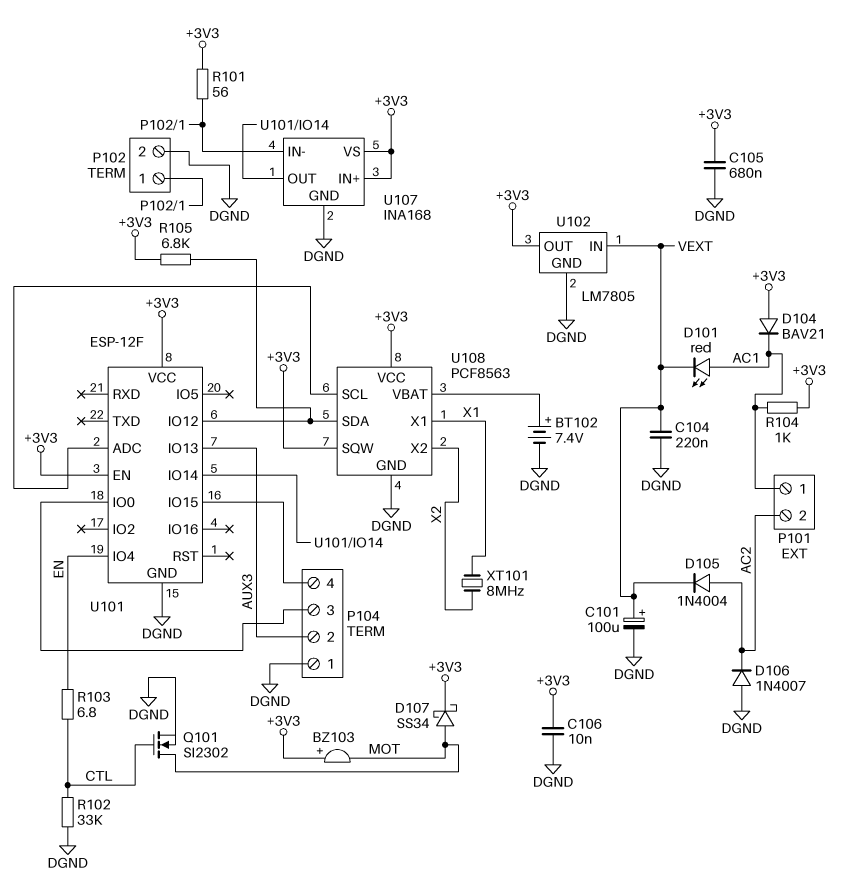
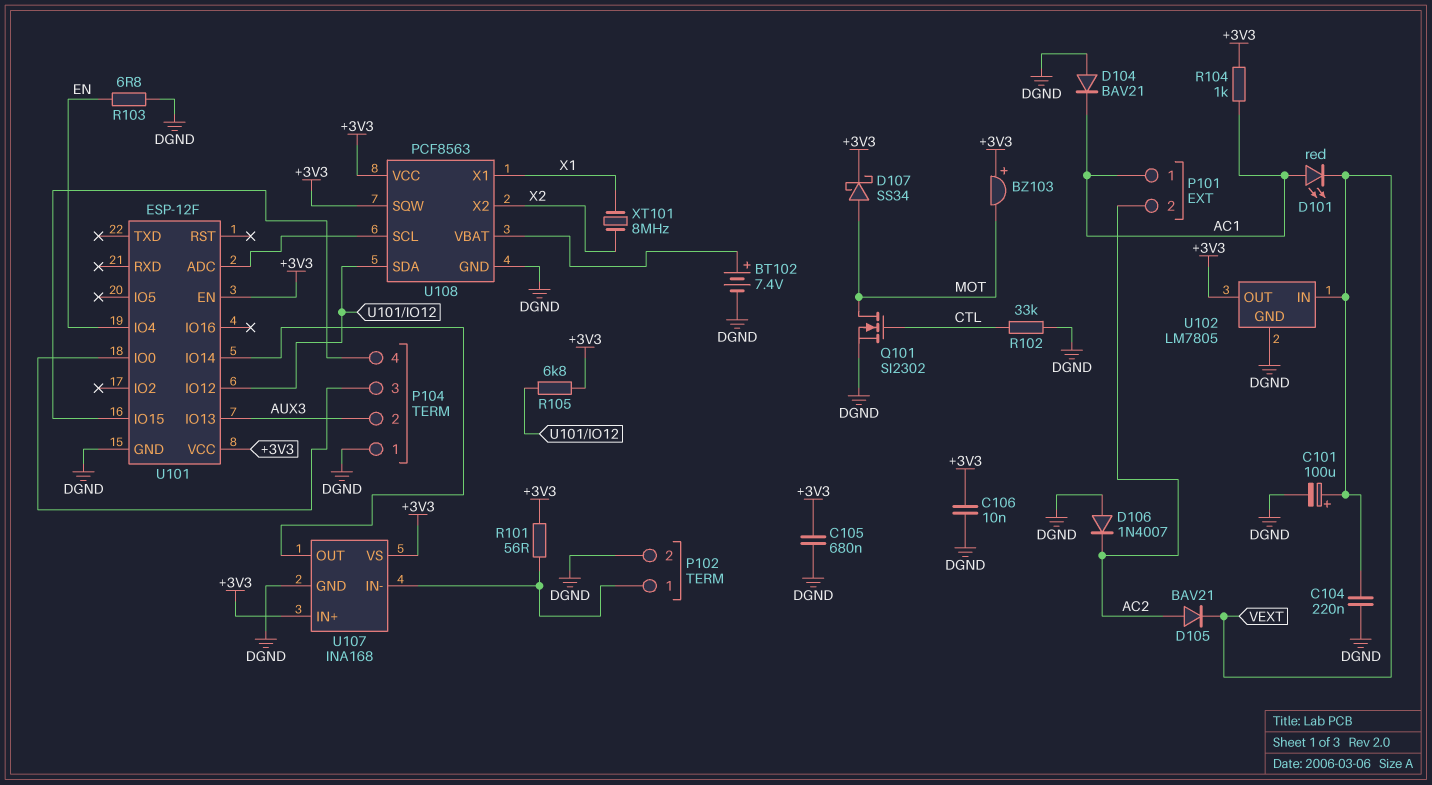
D104: diode BAV21 (A +3V3, K AC1) -> diode BAV21 (A DGND, K AC1)
D105: diode 1N4004 (A AC2, K VEXT) -> diode BAV21 (A AC2, K VEXT)
R103: 6.8 (CTL, EN) -> 6.8 (DGND, EN)

